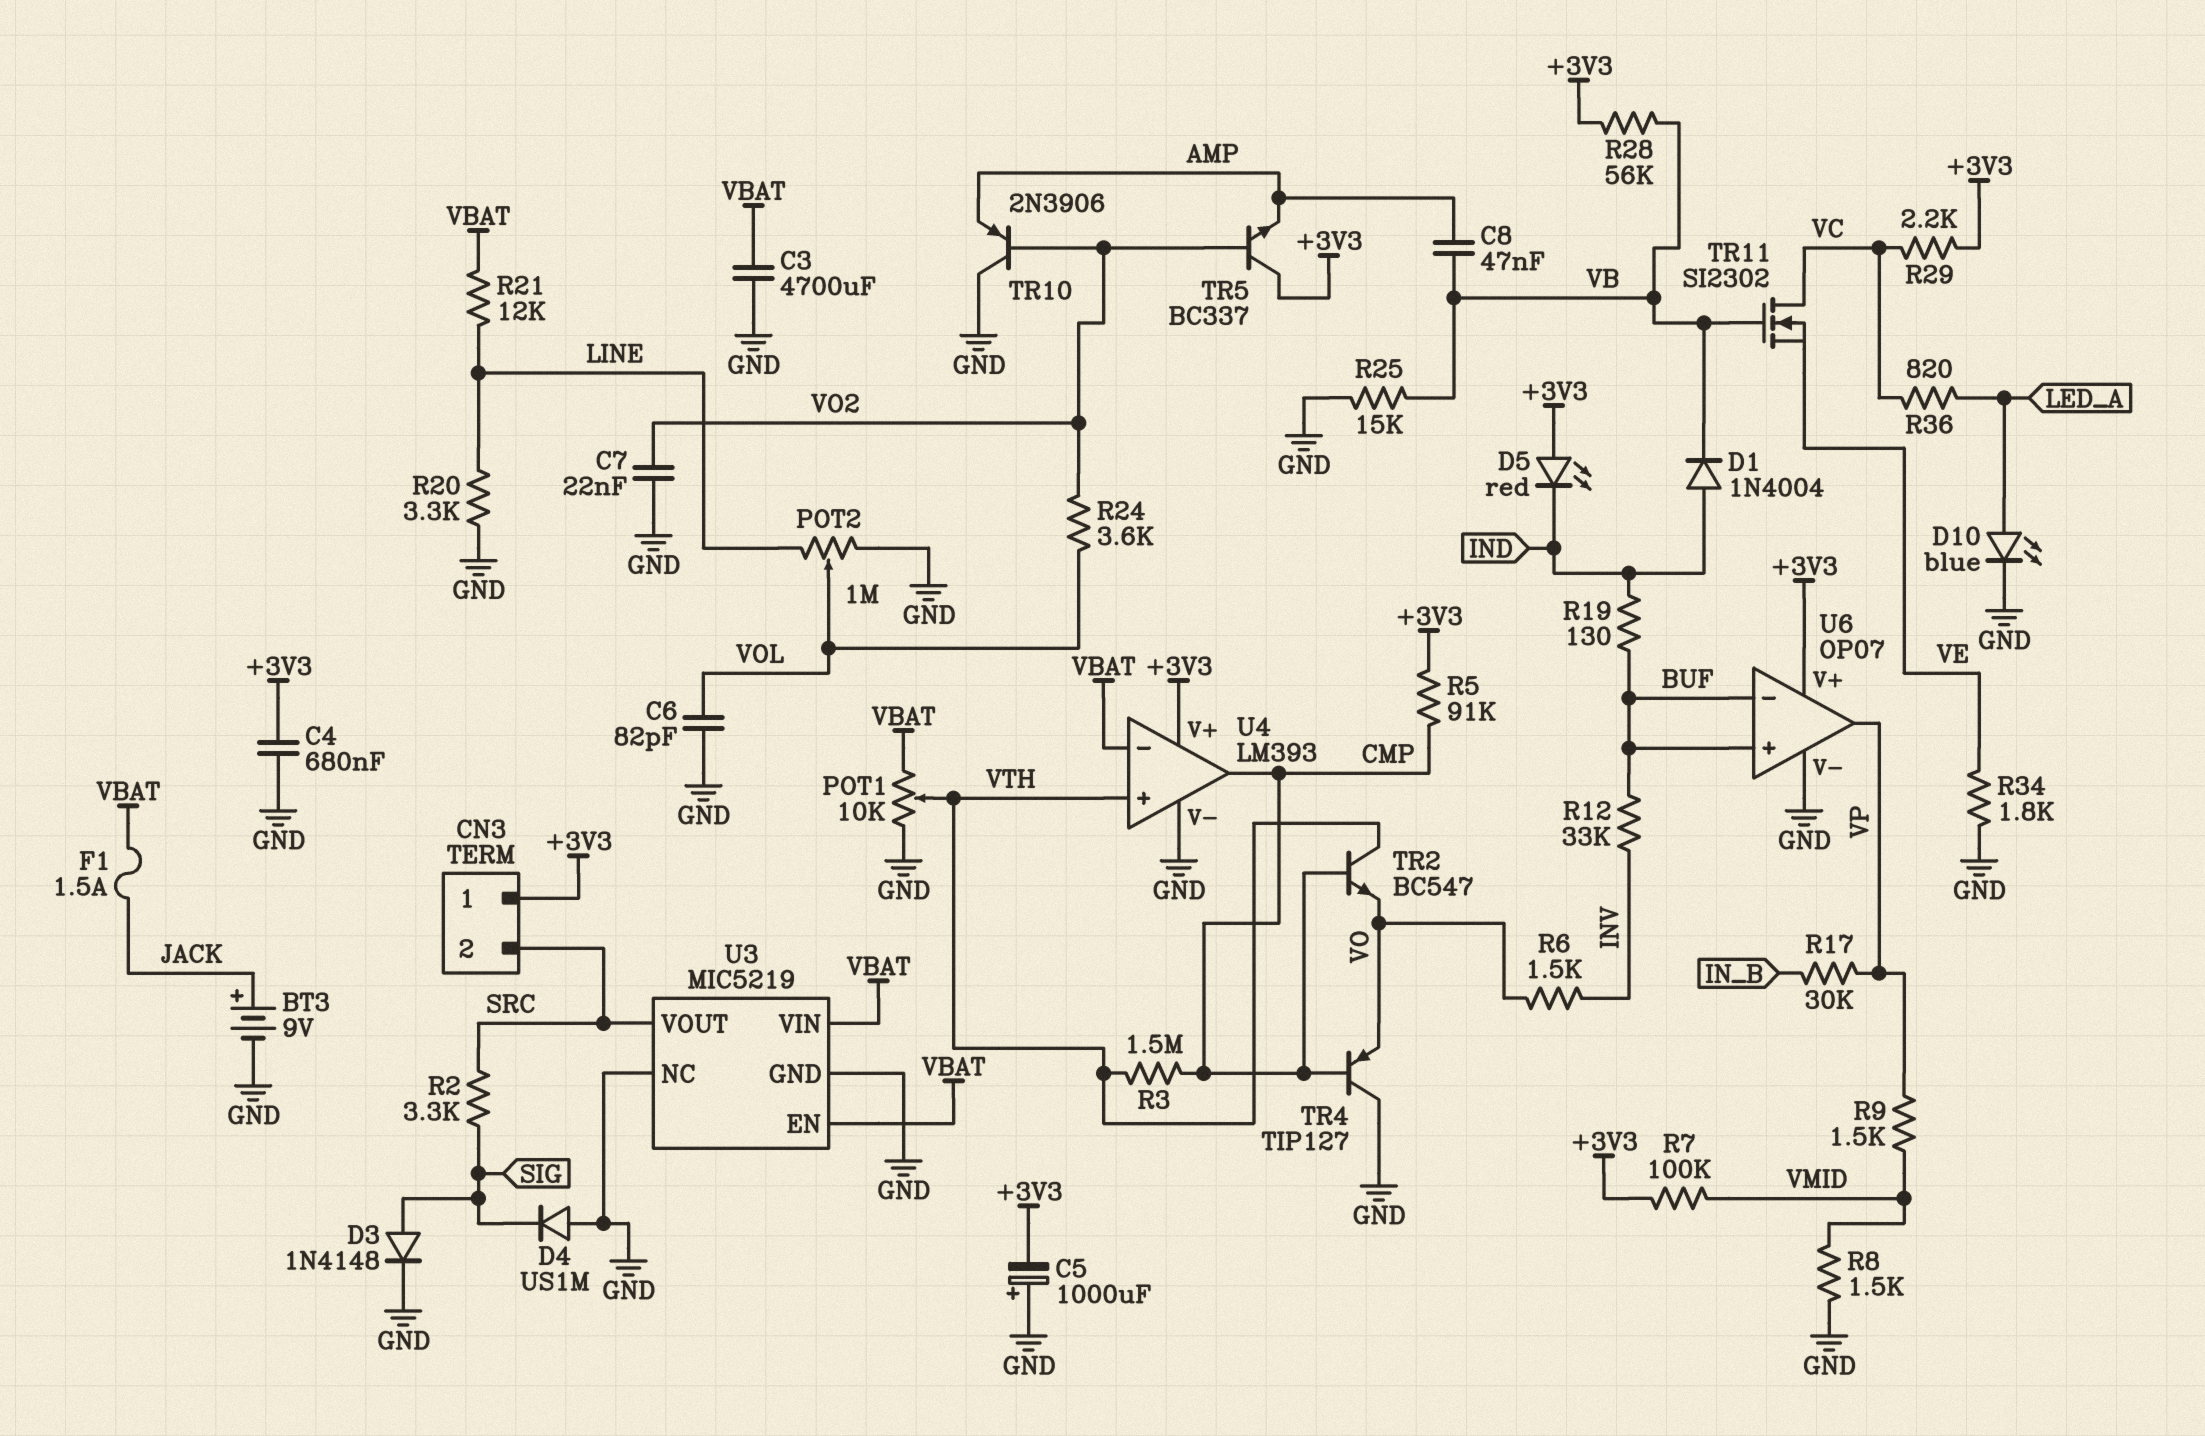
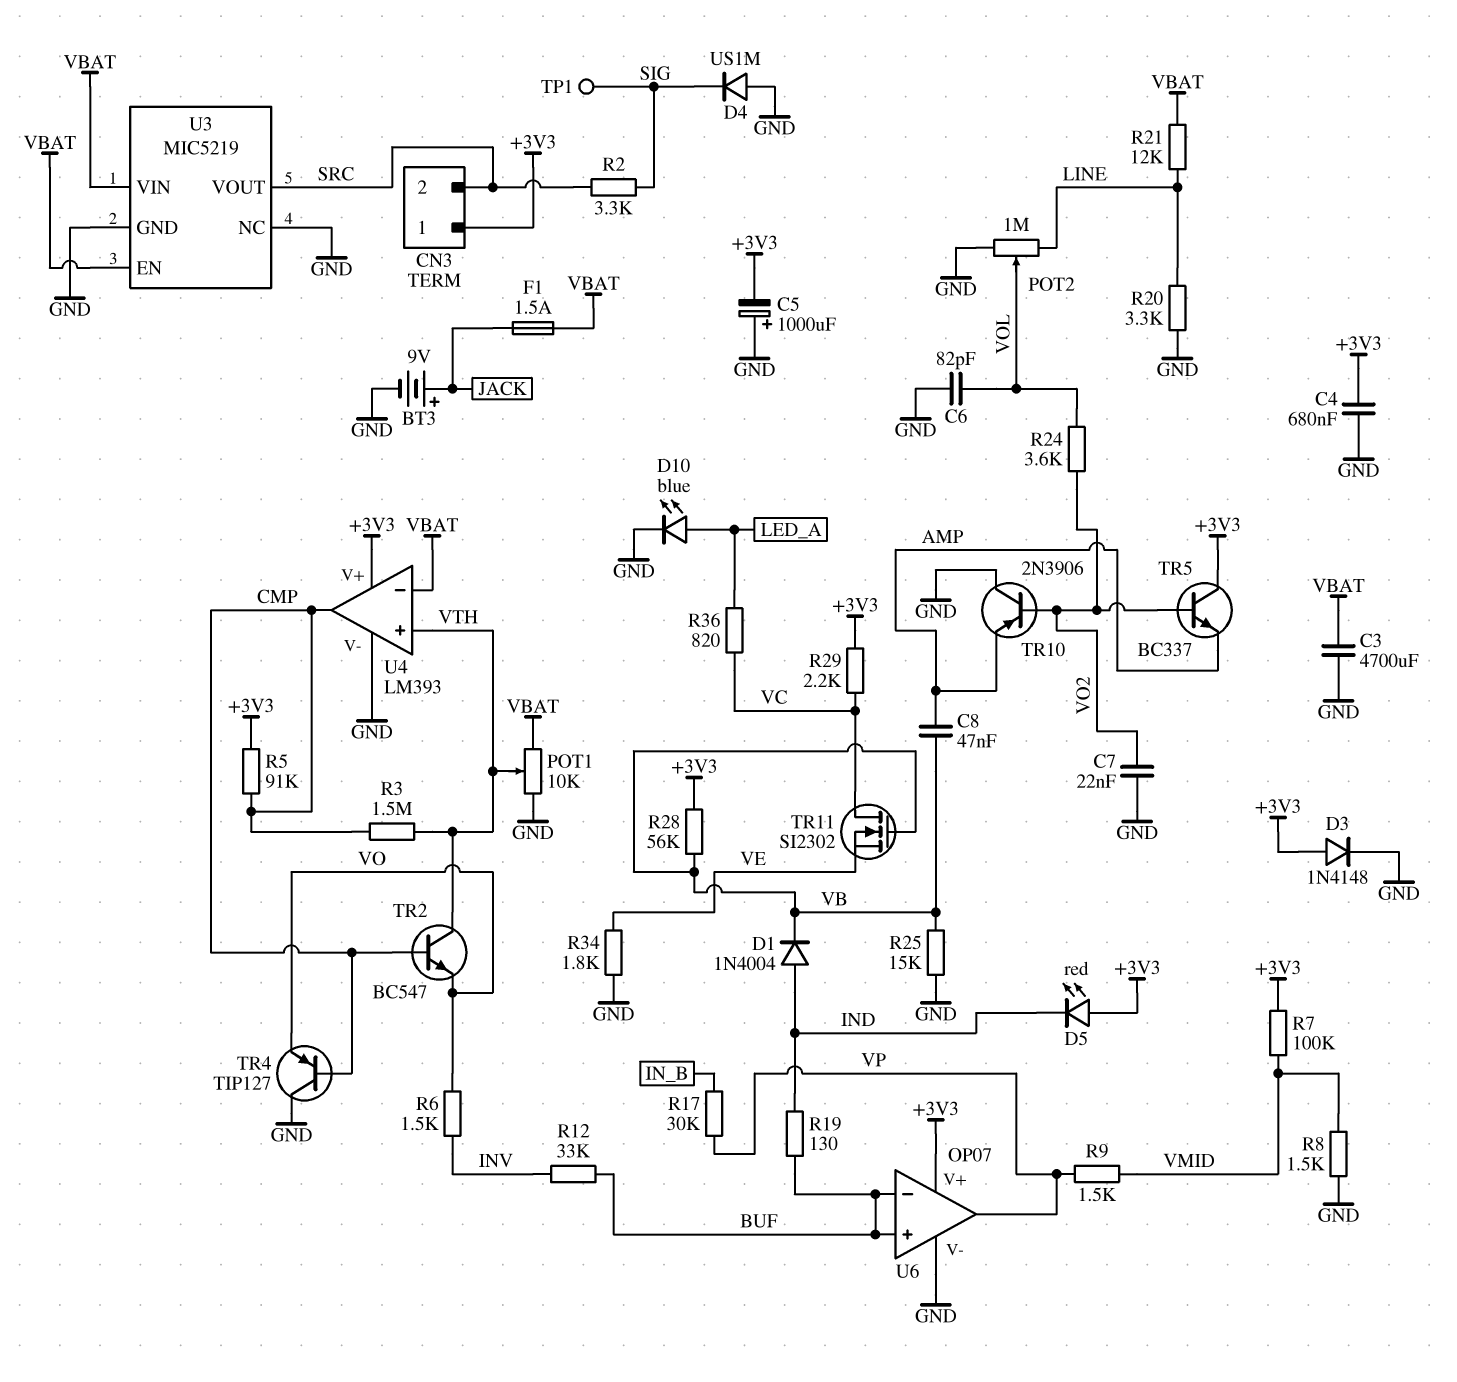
D3: diode 1N4148 (A SIG, K GND) -> diode 1N4148 (A +3V3, K GND)
TP1: none -> test point (SIG)

